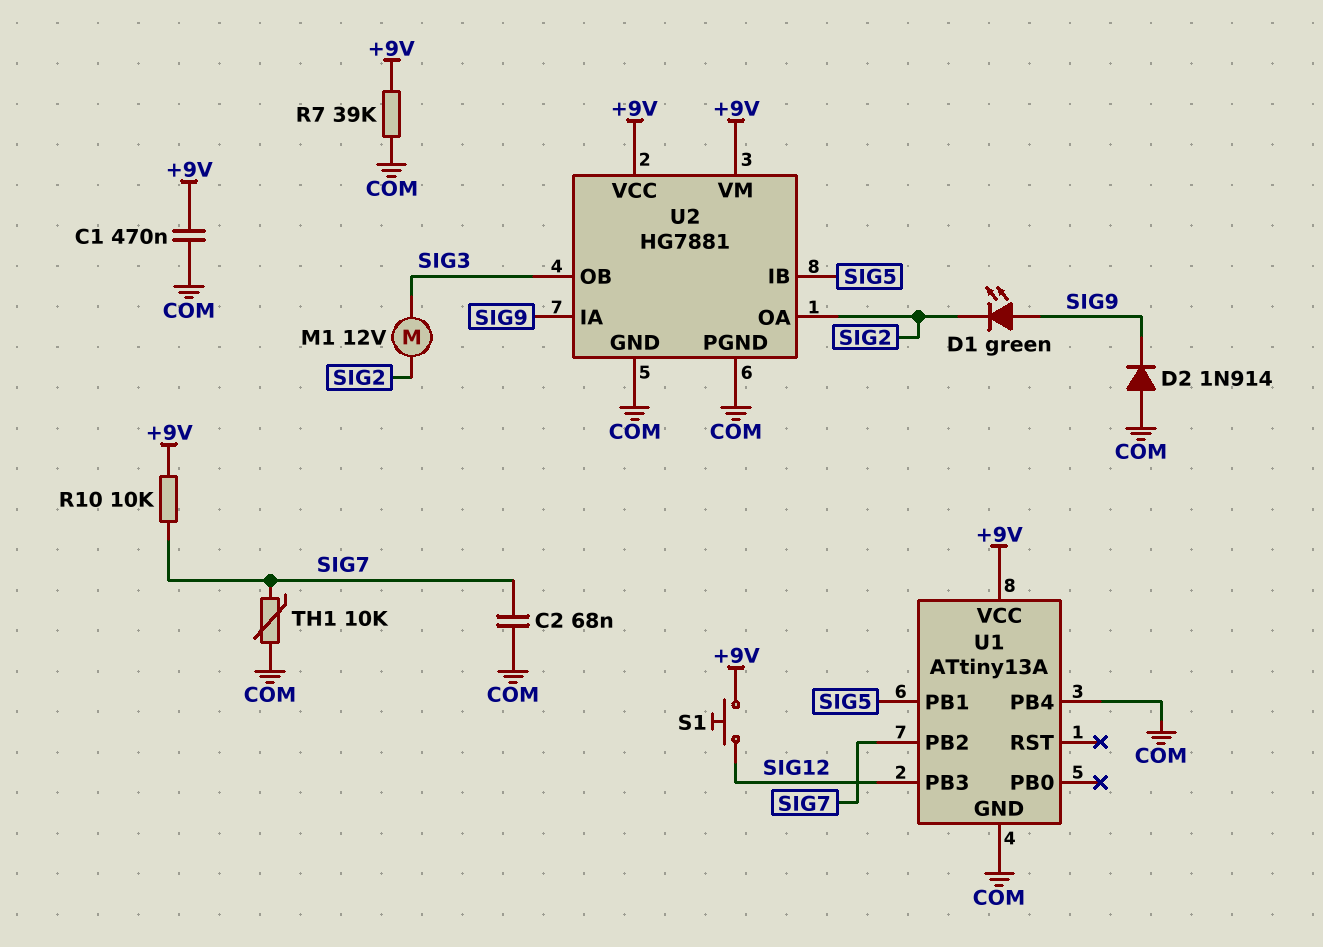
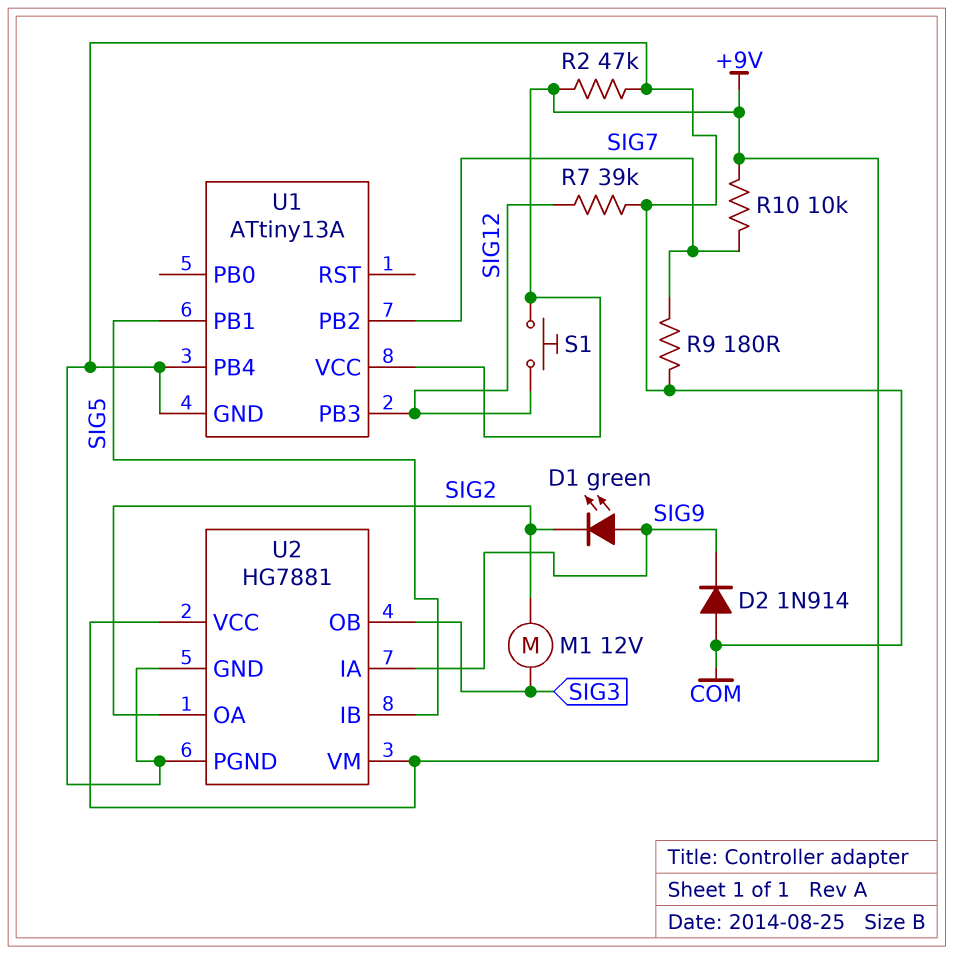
C1: 470nF (+9V, COM) -> none
C2: 68nF (COM, SIG7) -> none
R2: none -> 47k (+9V, COM)
R7: 39k (+9V, COM) -> 39k (COM, SIG12)
R9: none -> 180 (COM, SIG7)
TH1: 10k (COM, SIG7) -> none

